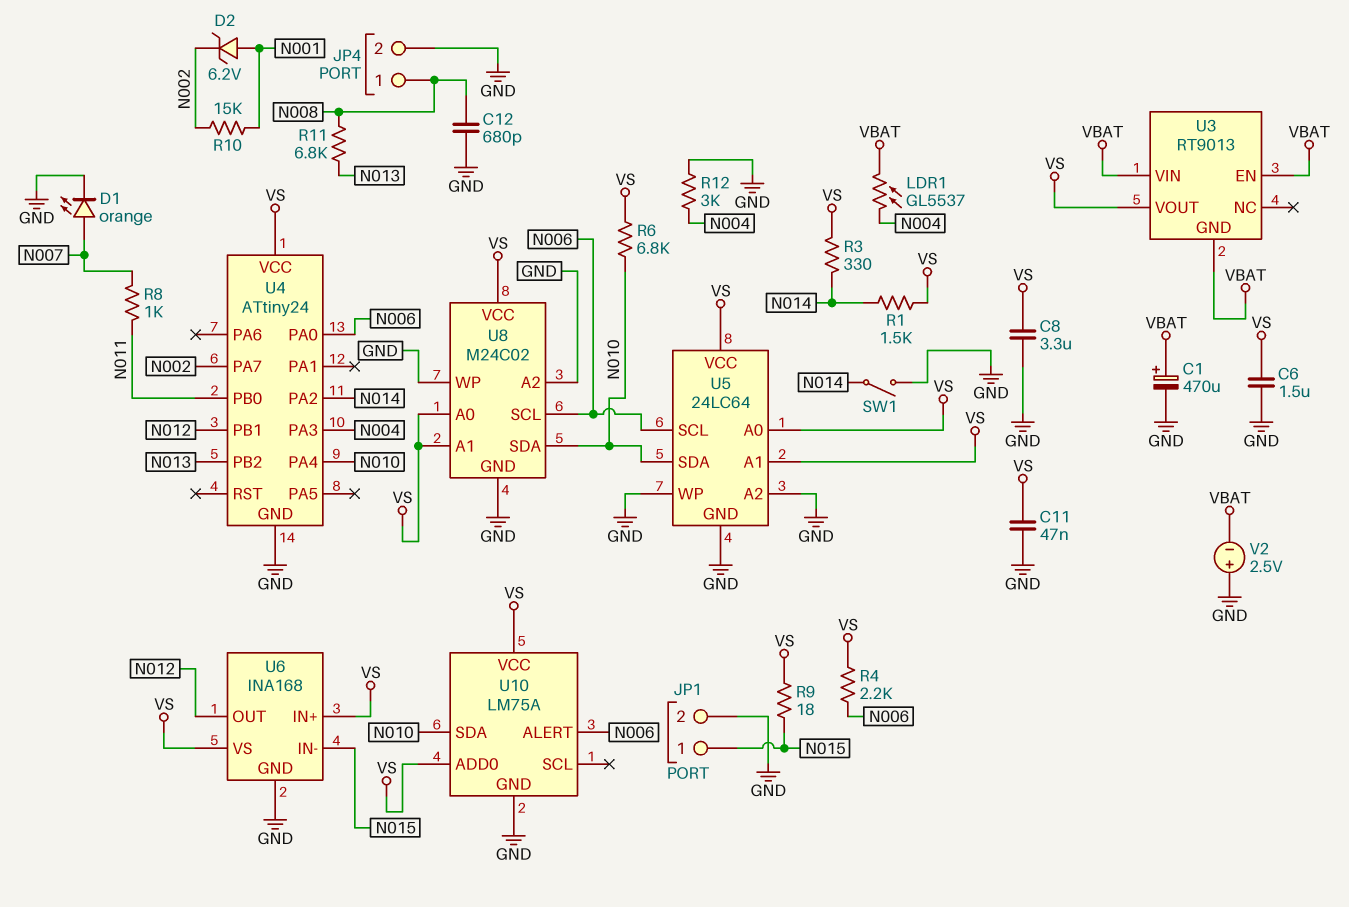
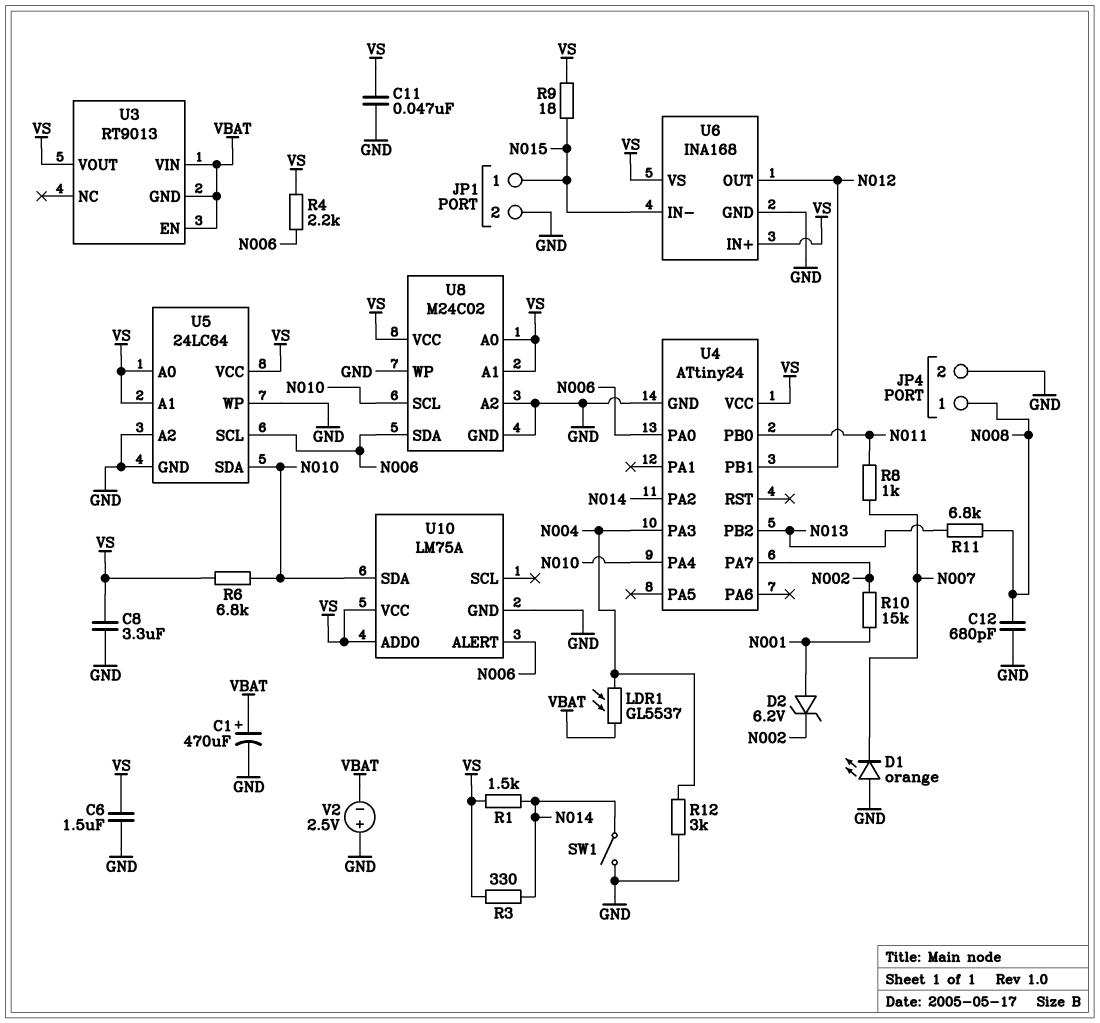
D1: LED orange (A N007, K GND) -> LED orange (A GND, K N007)
U8 pin SCL: N006 -> N010
U8 pin SDA: N010 -> N006

